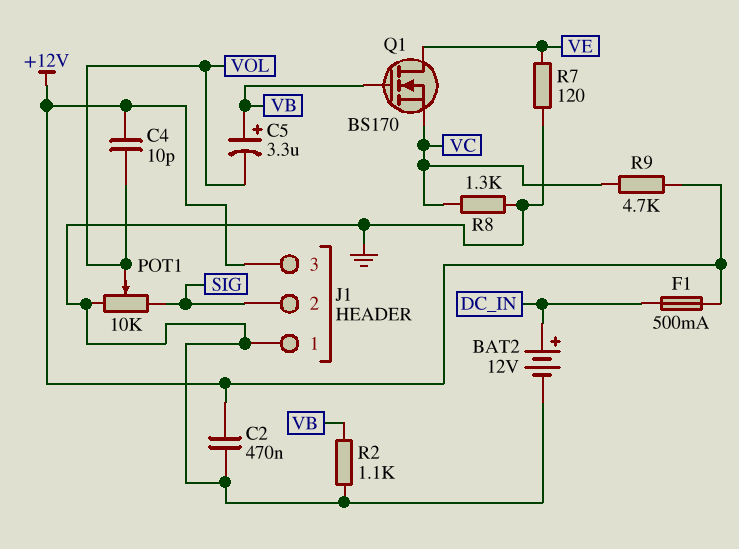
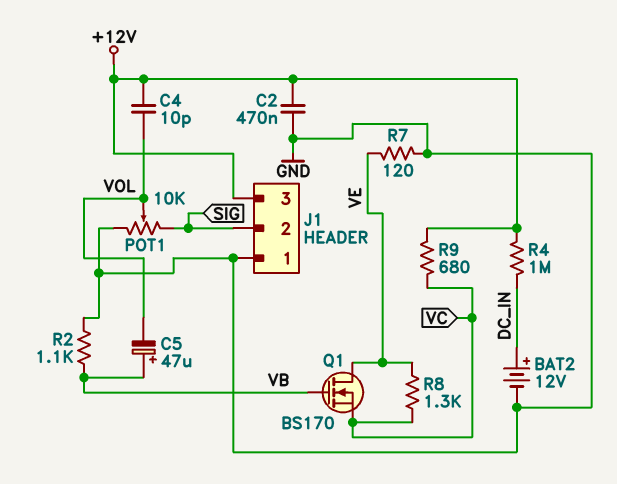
C5: 3.3uF (plus VB, minus VOL) -> 47uF (plus VB, minus VOL)
F1: 500mA (+12V, DC_IN) -> none
R4: none -> 1M (+12V, DC_IN)
R8: 1.3k (GND, VC) -> 1.3k (VC, VE)
R9: 4.7k (+12V, VC) -> 680 (+12V, VC)

